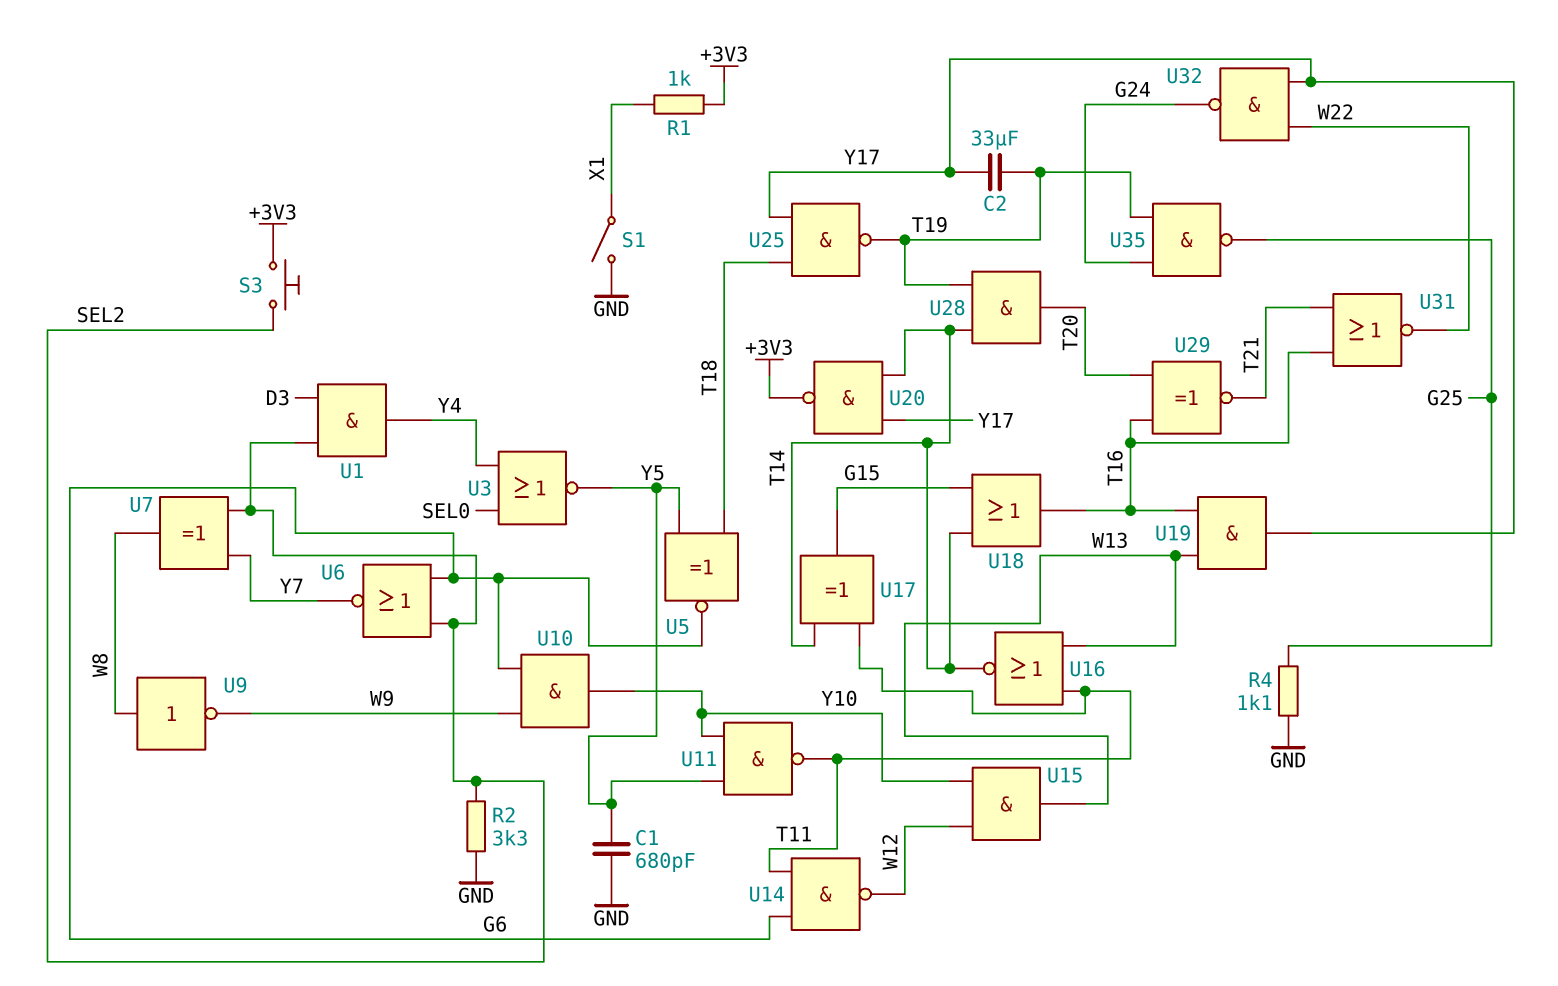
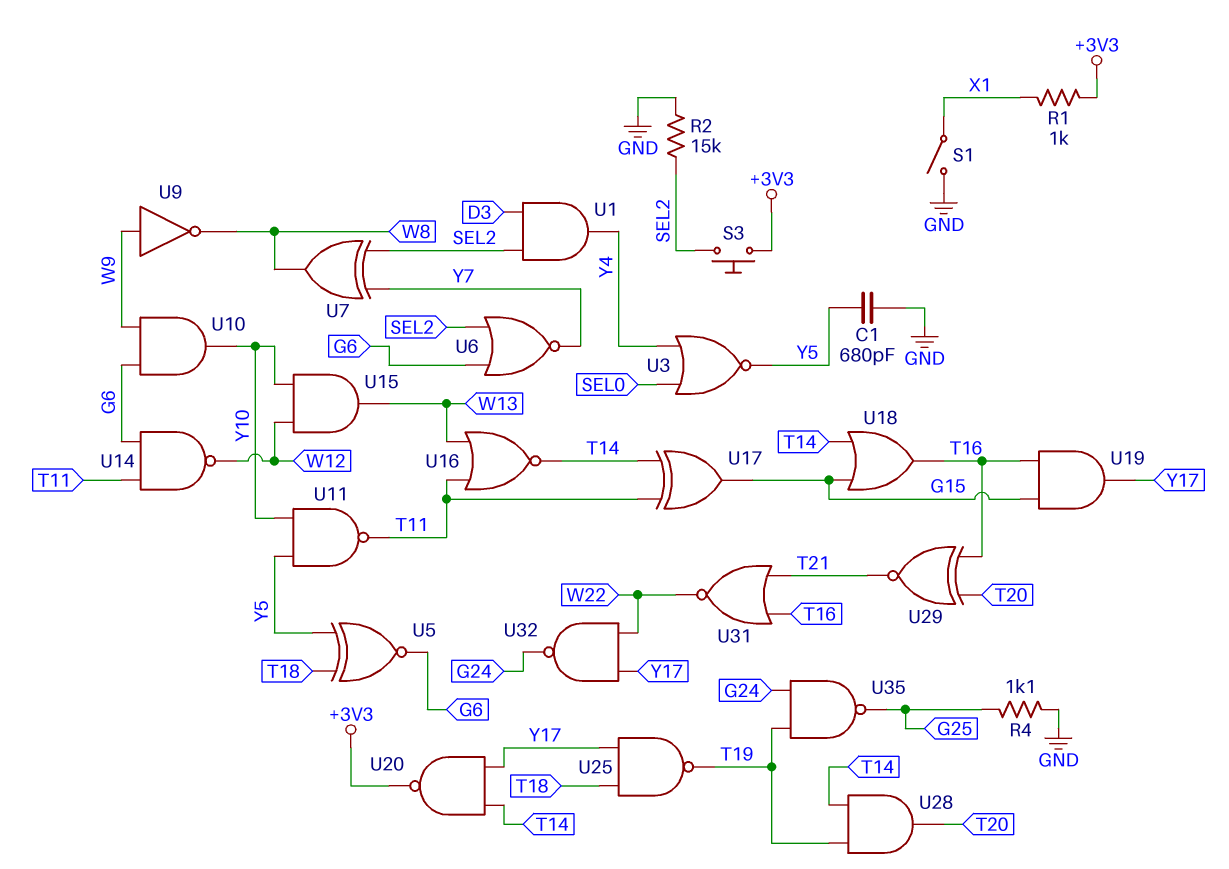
C2: 33uF (T19, Y17) -> none
R2: 3.3k (GND, SEL2) -> 15k (GND, SEL2)
U9: NOT (in W8, out W9) -> NOT (in W9, out W8)
U19: AND (in T16, in W13, out Y17) -> AND (in G15, in T16, out Y17)

